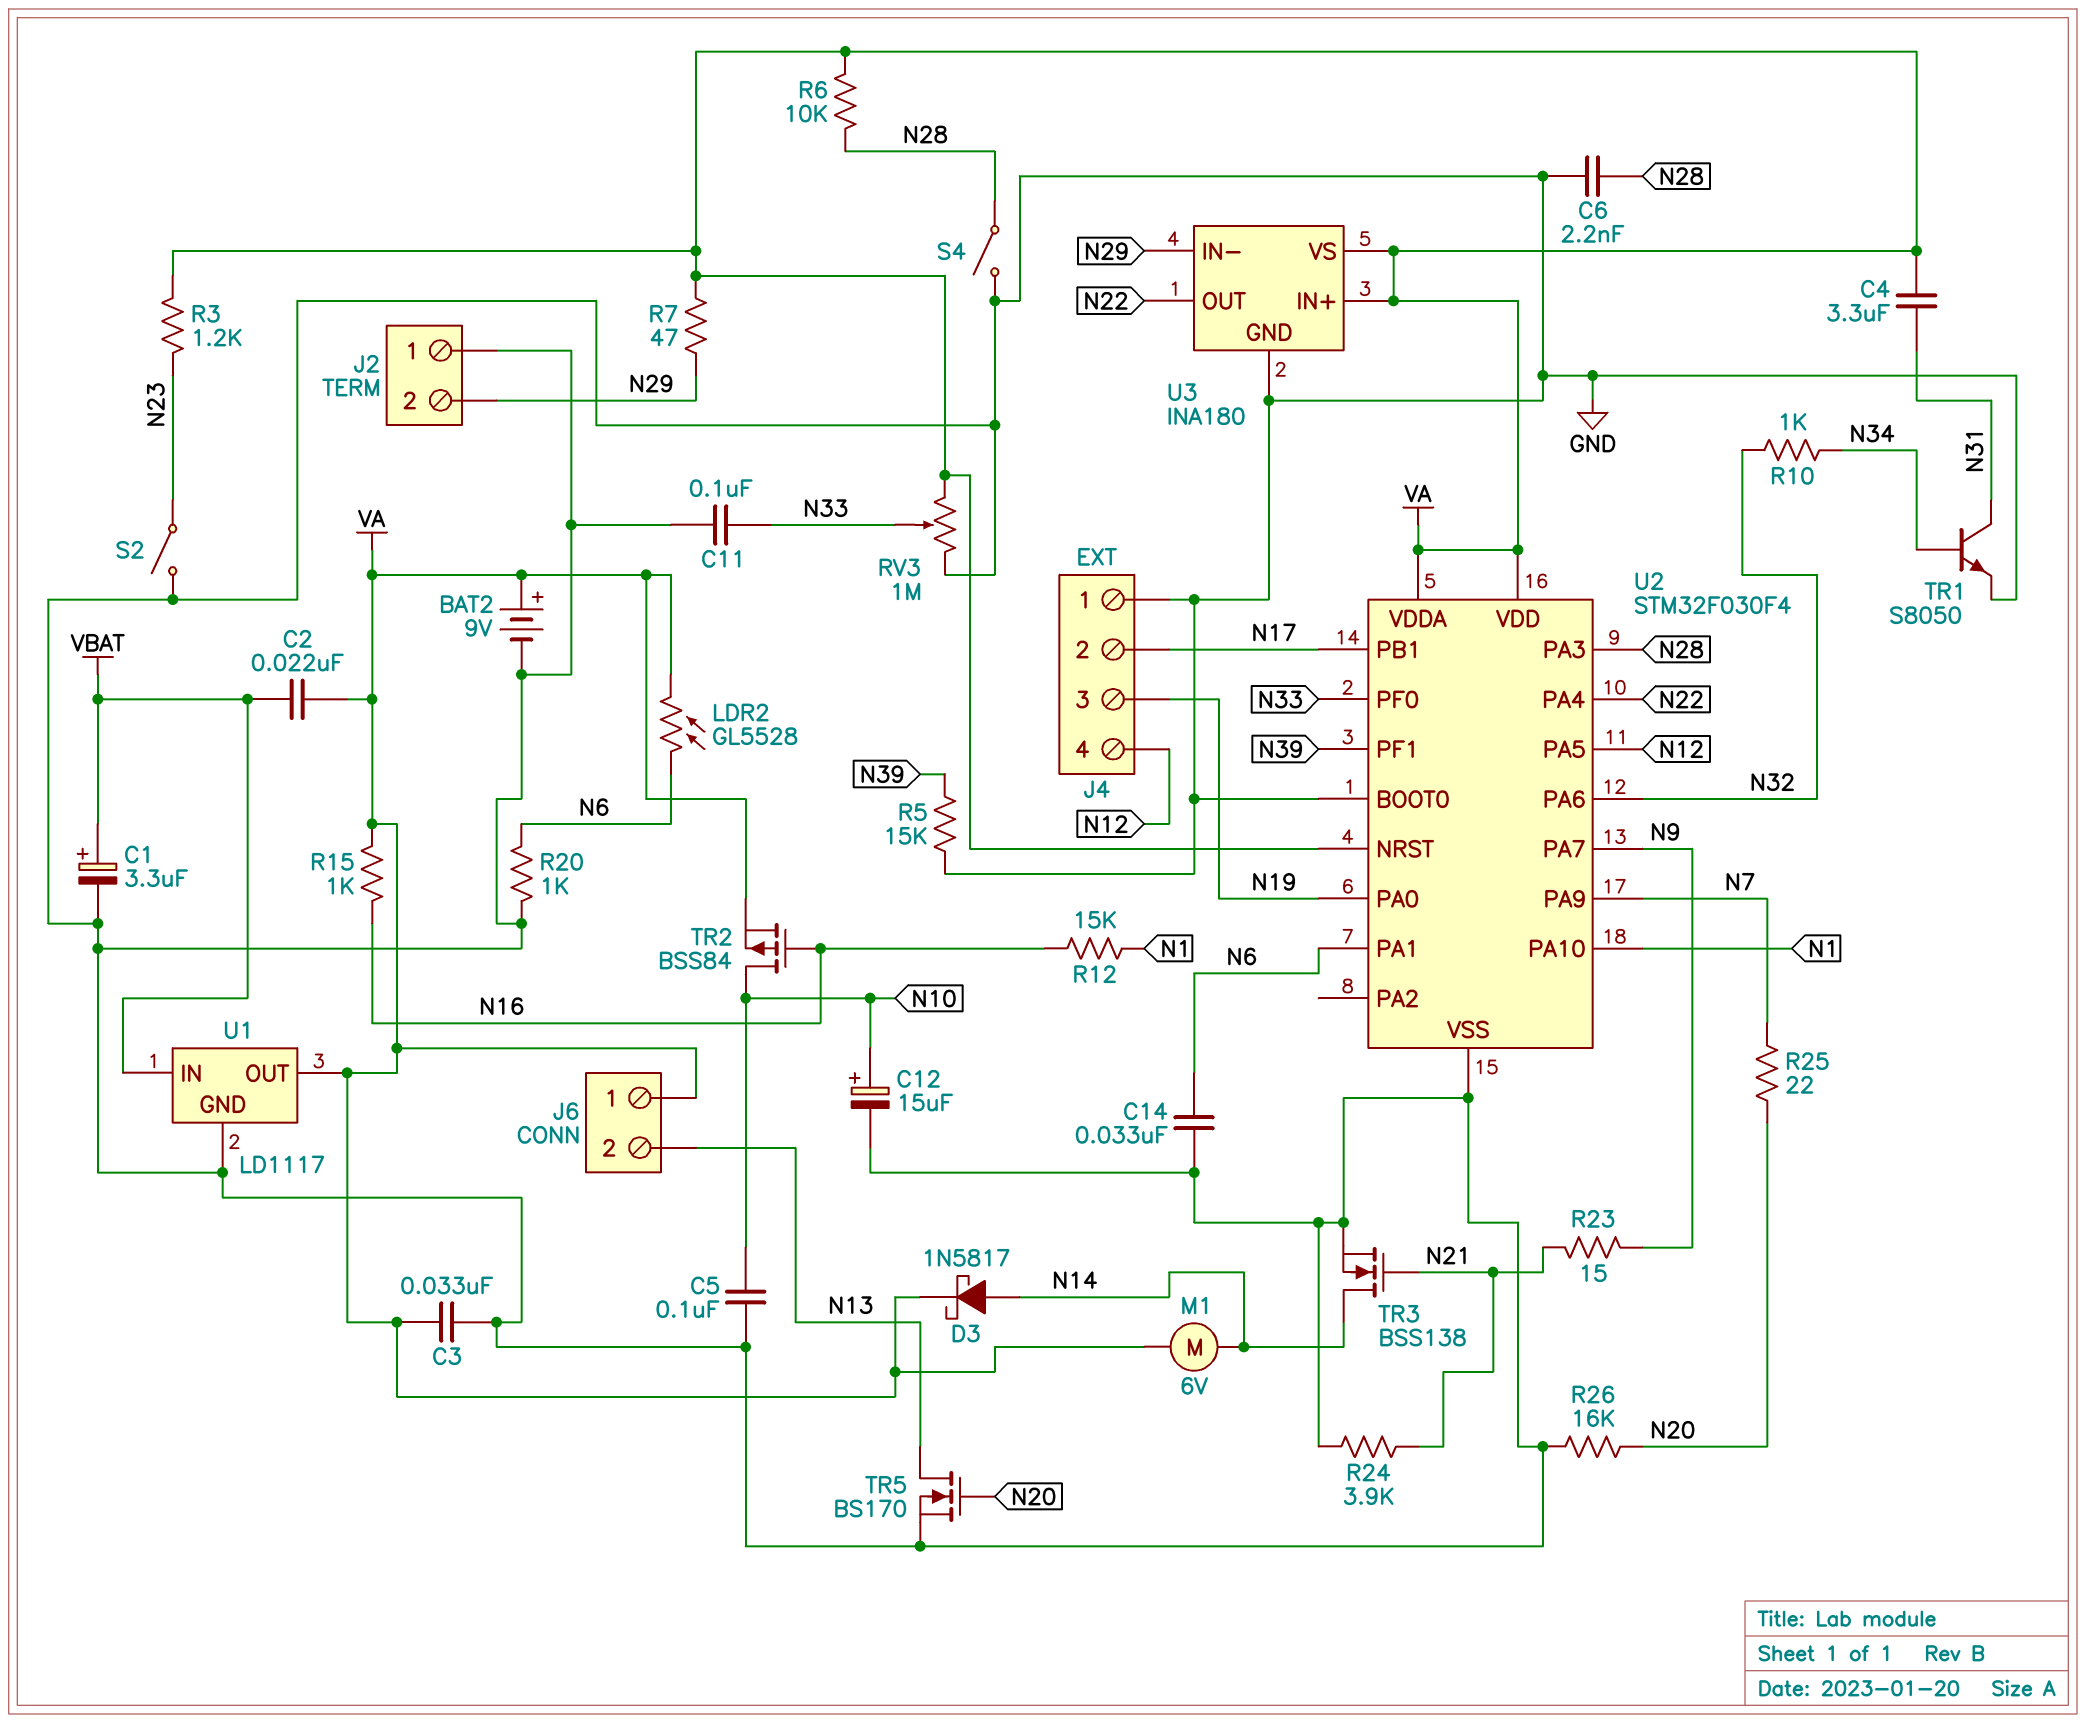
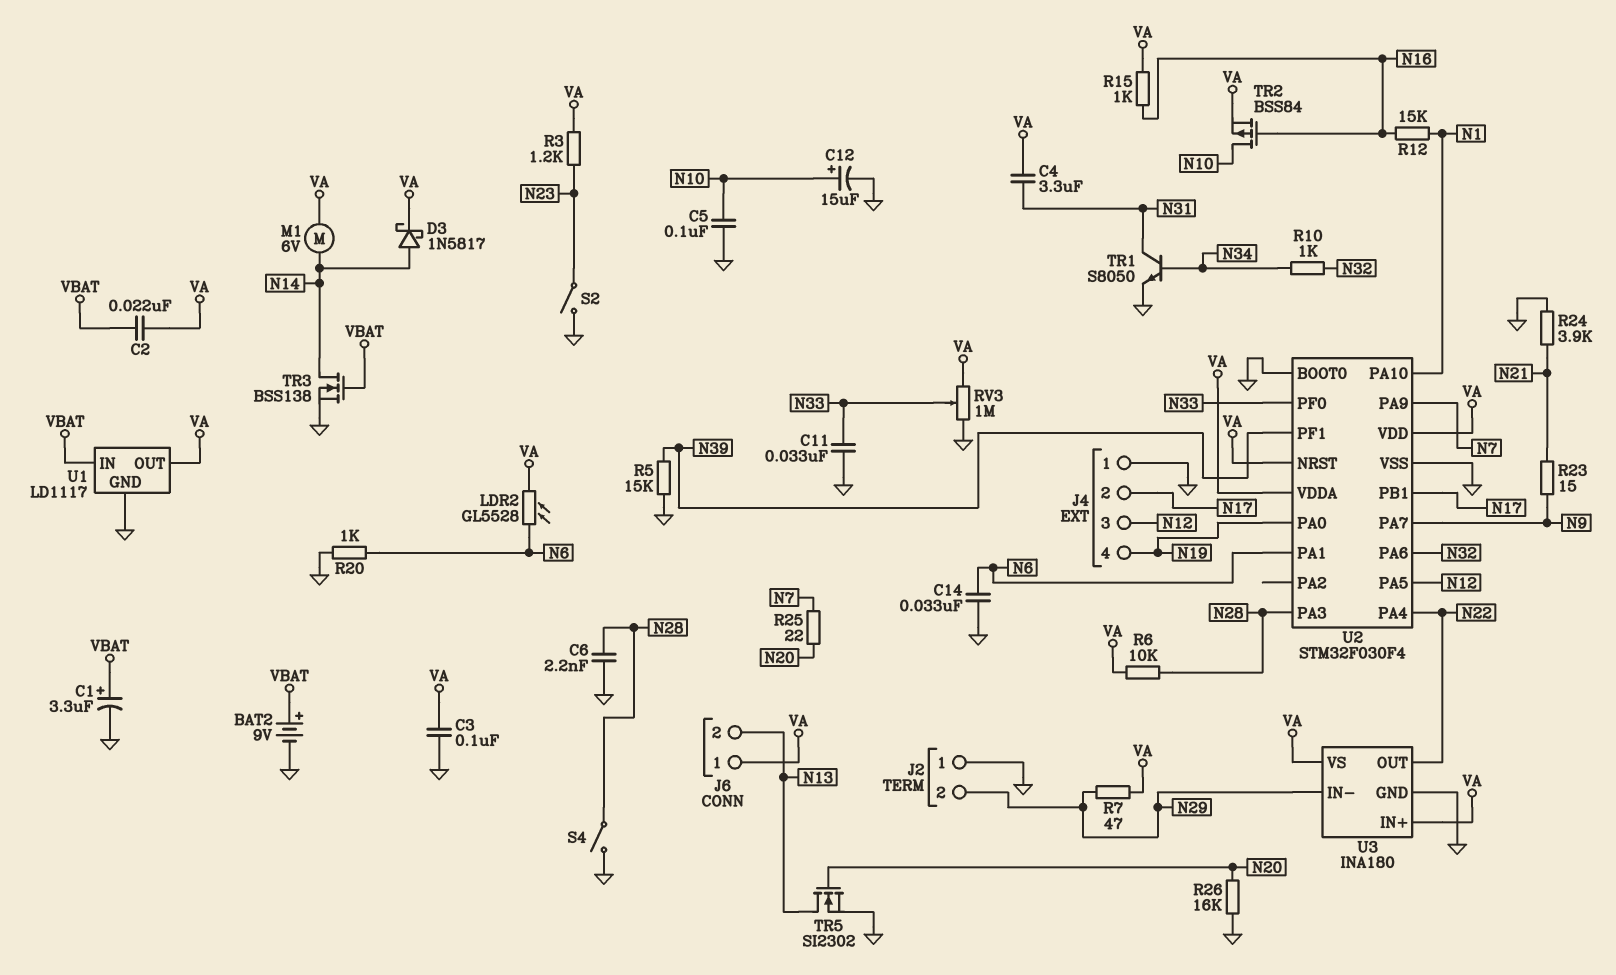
BAT2: 9V (plus VA, minus GND) -> 9V (plus VBAT, minus GND)
C3: 33nF (GND, VA) -> 100nF (GND, VA)
C11: 100nF (GND, N33) -> 33nF (GND, N33)
J4 pin 3: N19 -> N12
J4 pin 4: N12 -> N19
TR3: NMOS BSS138 (G N21, D N14, S GND) -> NMOS BSS138 (G VBAT, D N14, S GND)
TR5: NMOS BS170 (G N20, D N13, S GND) -> NMOS SI2302 (G N20, D N13, S GND)

